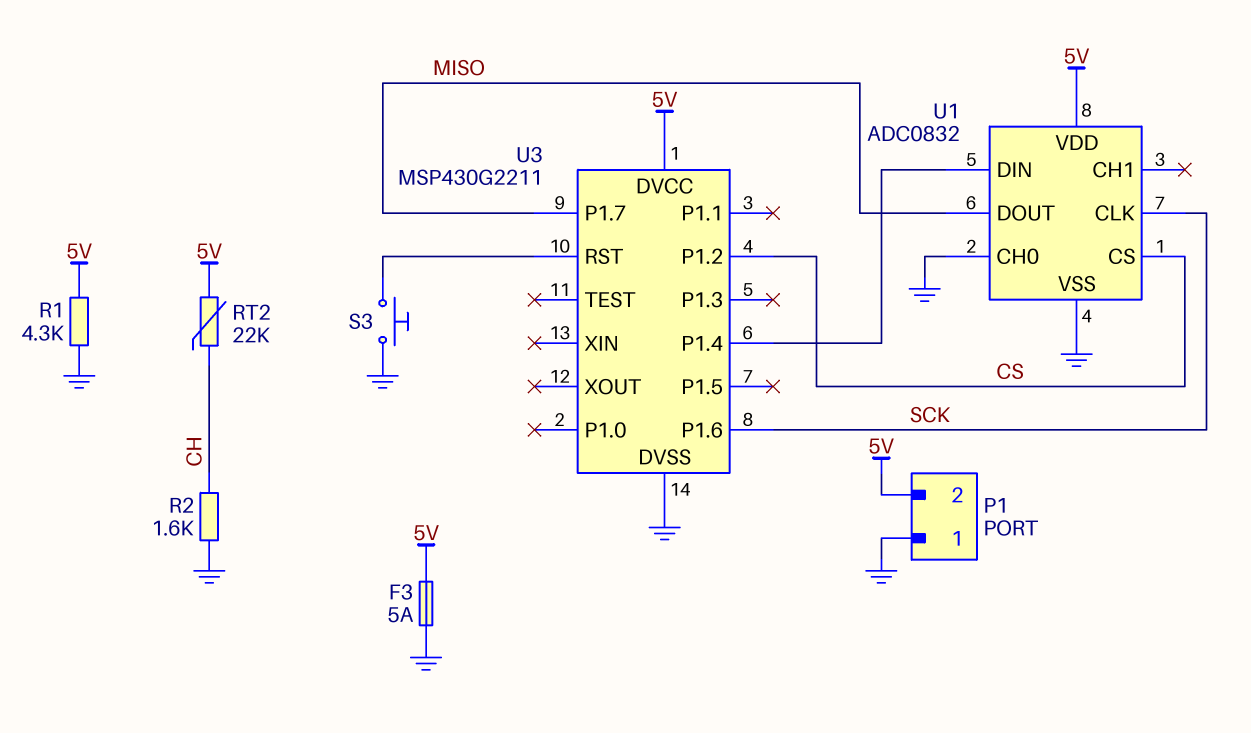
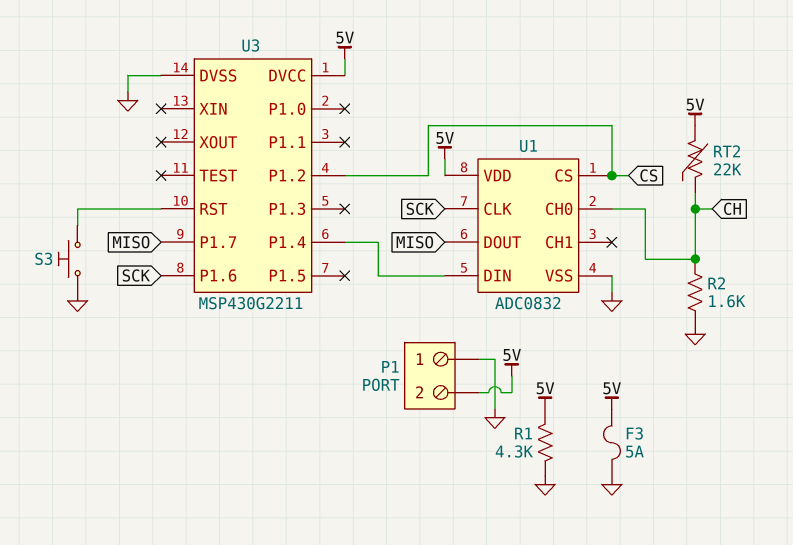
U1 pin CH0: GND -> CH

